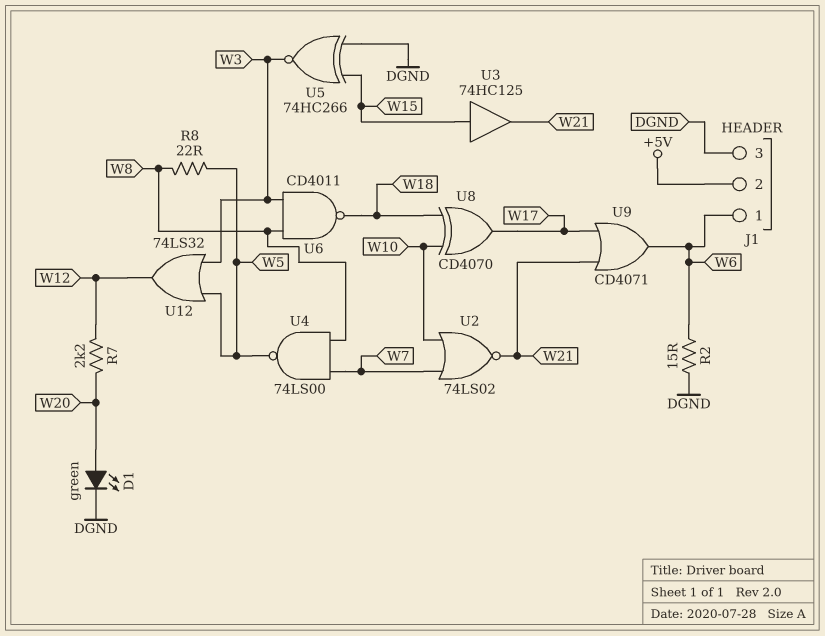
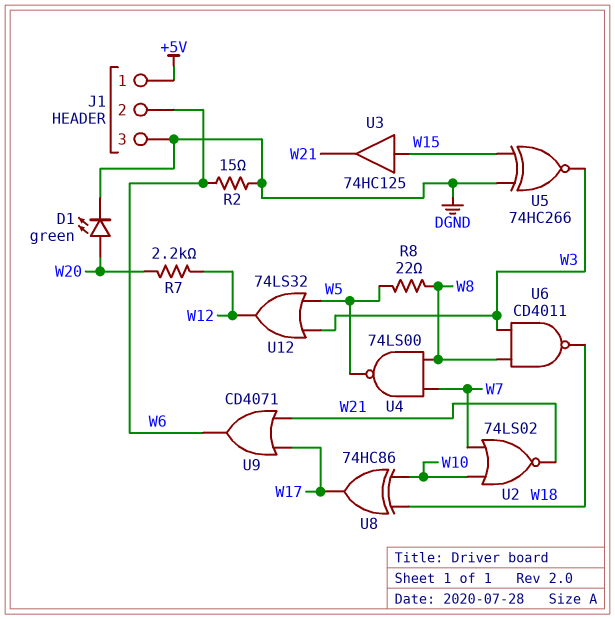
J1 pin 1: W6 -> +5V
J1 pin 2: +5V -> W6
U8: XOR CD4070 (in W10, in W18, out W17) -> XOR 74HC86 (in W10, in W18, out W17)

